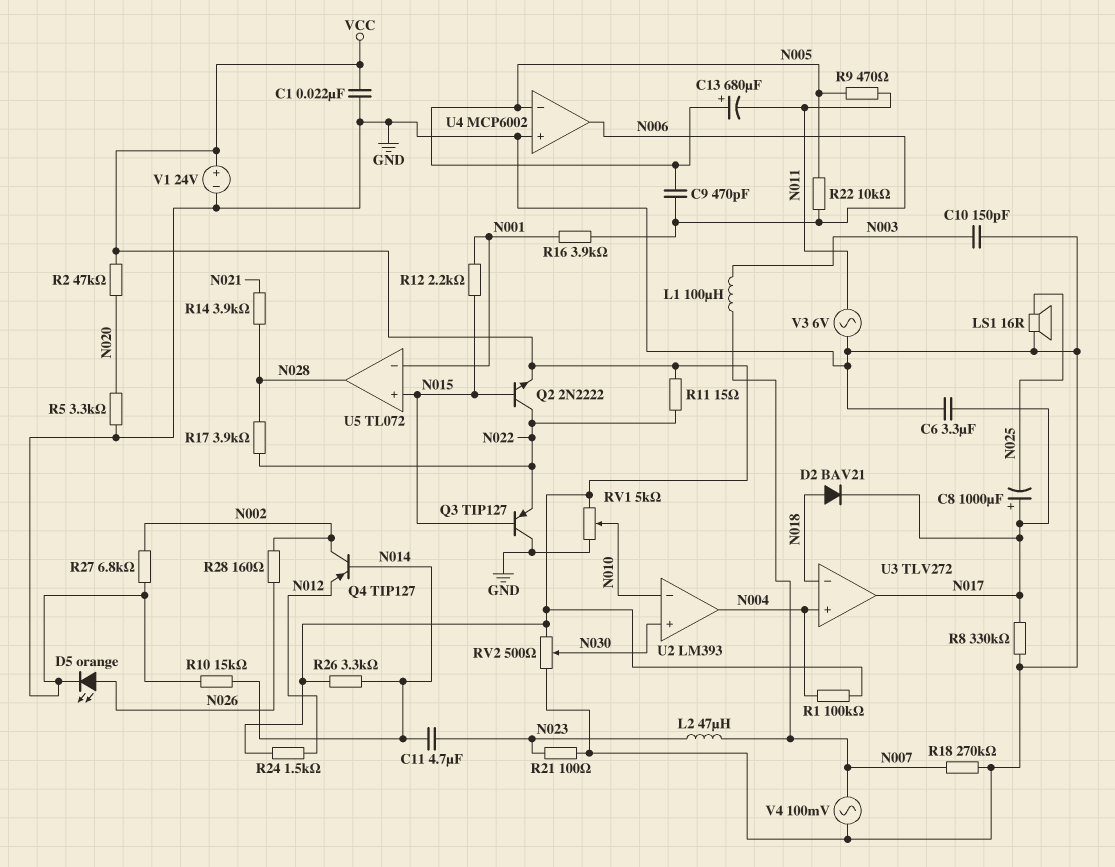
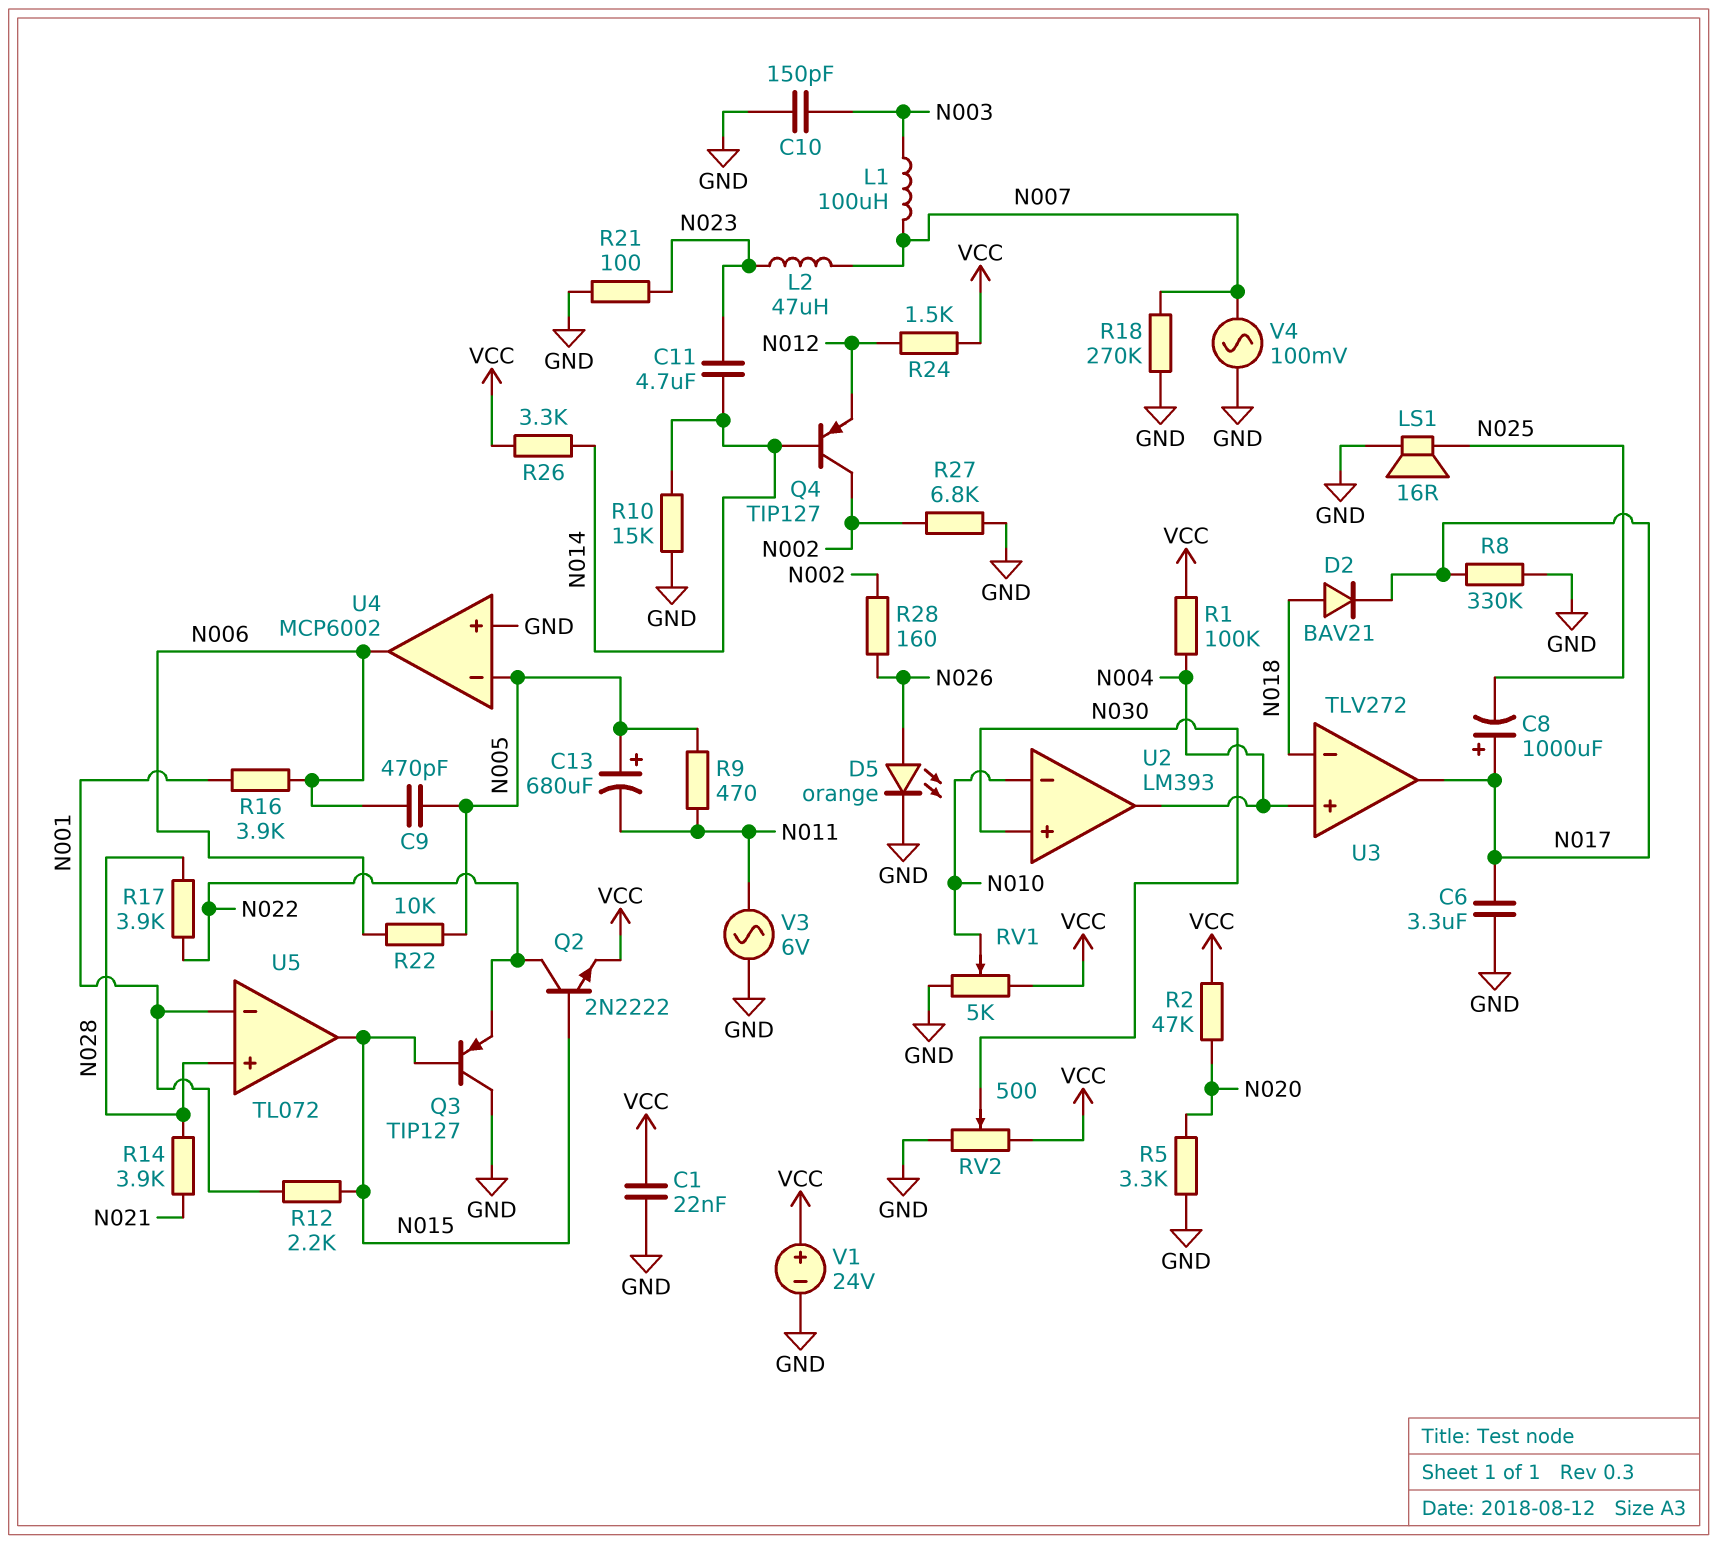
R11: 15 (N022, VCC) -> none
U5 pin in+: N015 -> N028
U5 pin out: N028 -> N015

